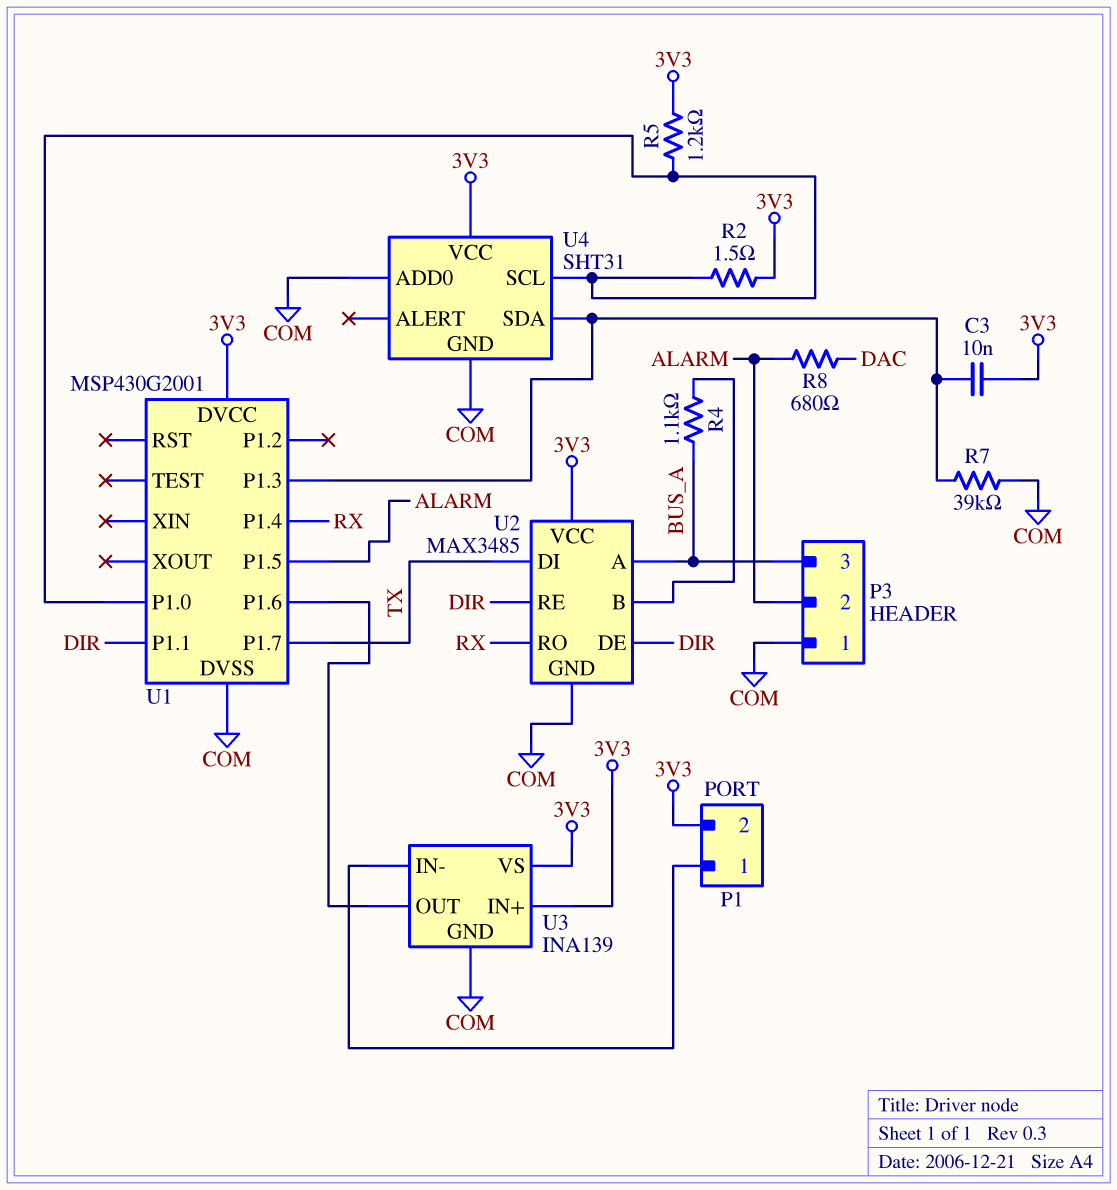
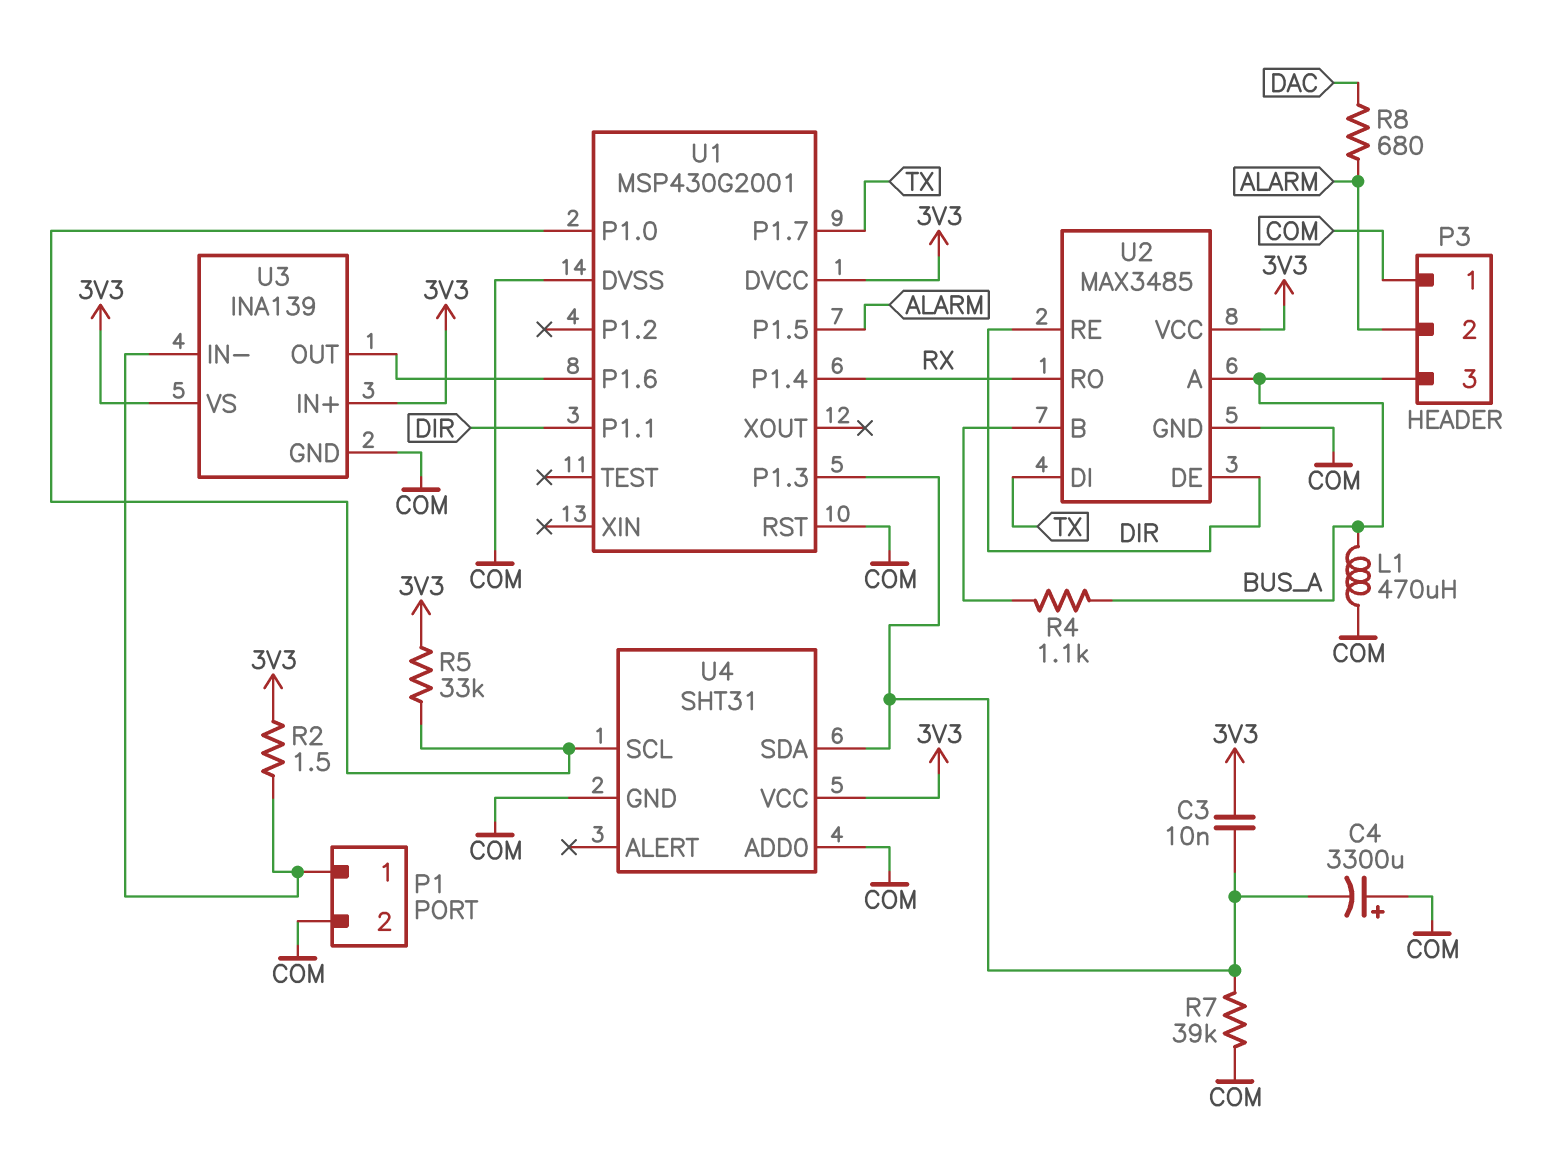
C4: none -> 3300uF (plus COM, minus U1/P1.3)
L1: none -> 470uH (BUS_A, COM)
P1 pin 2: 3V3 -> COM
R2: 1.5 (3V3, U1/P1.0) -> 1.5 (3V3, P1/1)
R5: 1.2k (3V3, U1/P1.0) -> 33k (3V3, U1/P1.0)
U1 pin RST: none -> COM

